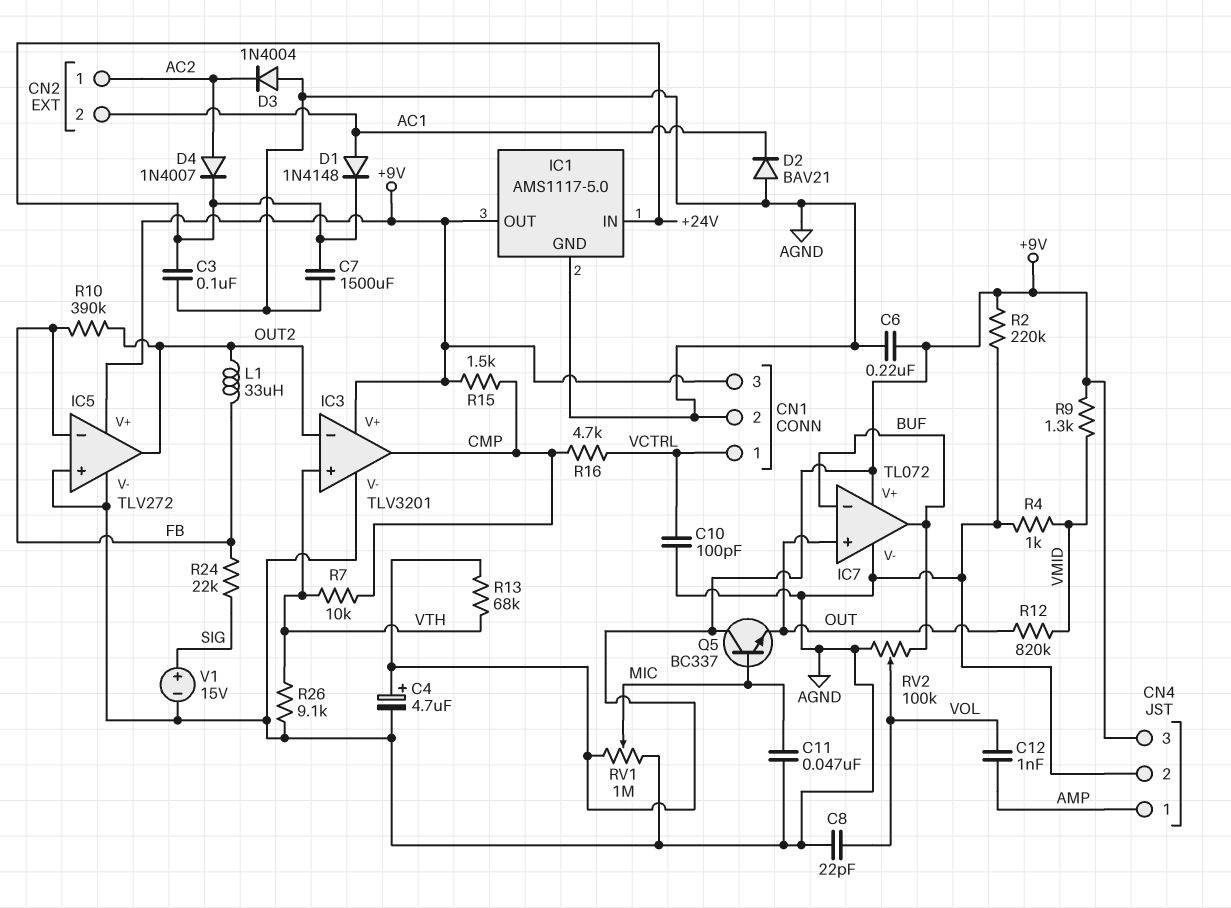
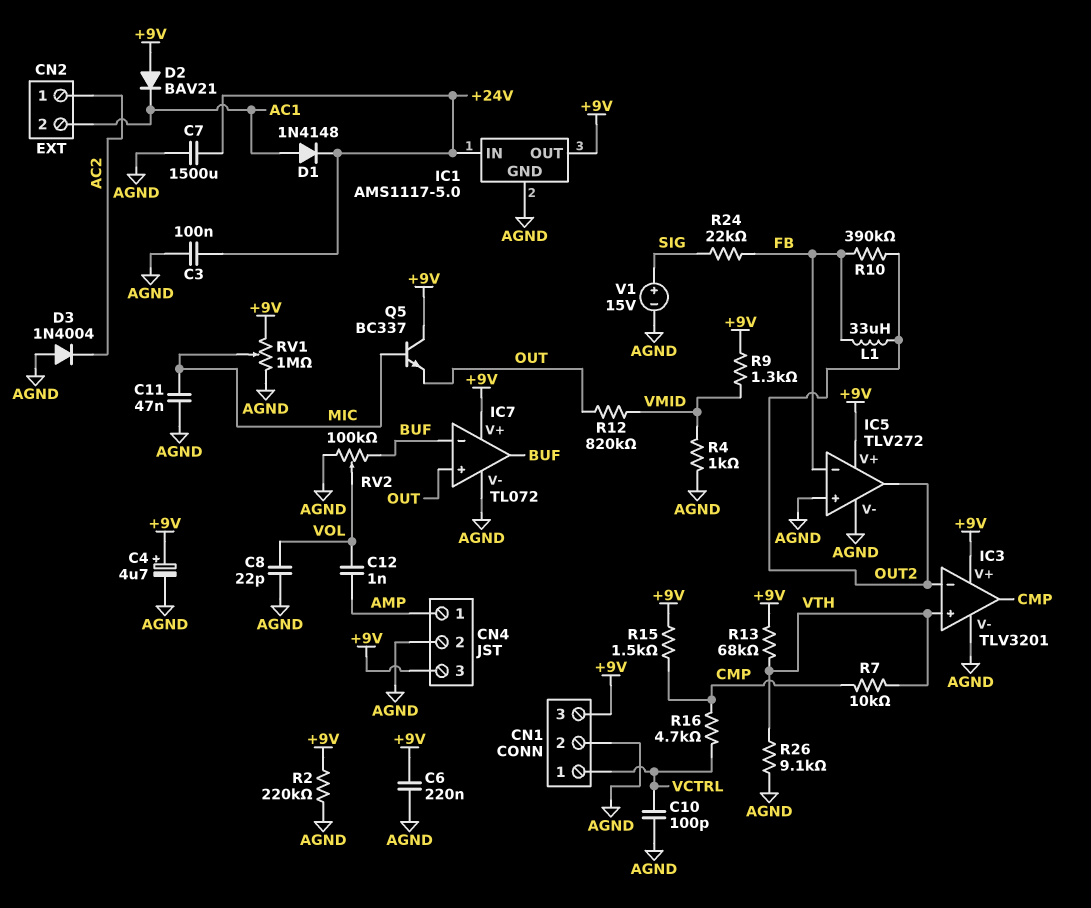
D2: diode BAV21 (A AGND, K AC1) -> diode BAV21 (A +9V, K AC1)
D4: diode 1N4007 (A AC2, K +24V) -> none

